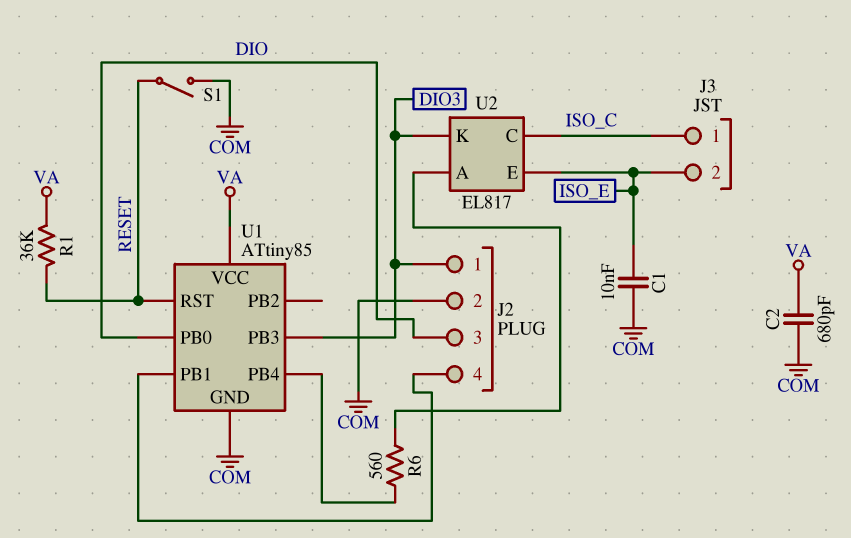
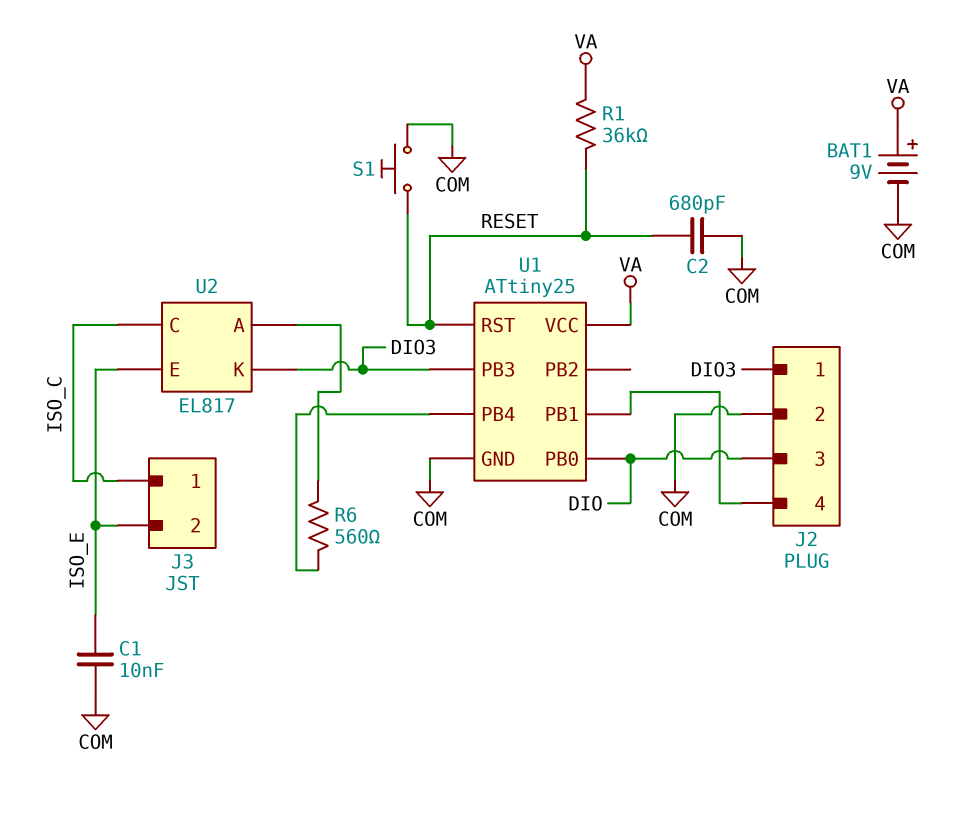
BAT1: none -> 9V (plus VA, minus COM)
C2: 680pF (COM, VA) -> 680pF (COM, RESET)
S1: switch (COM, RESET) -> button (COM, RESET)
U1: ATtiny85 -> ATtiny25

